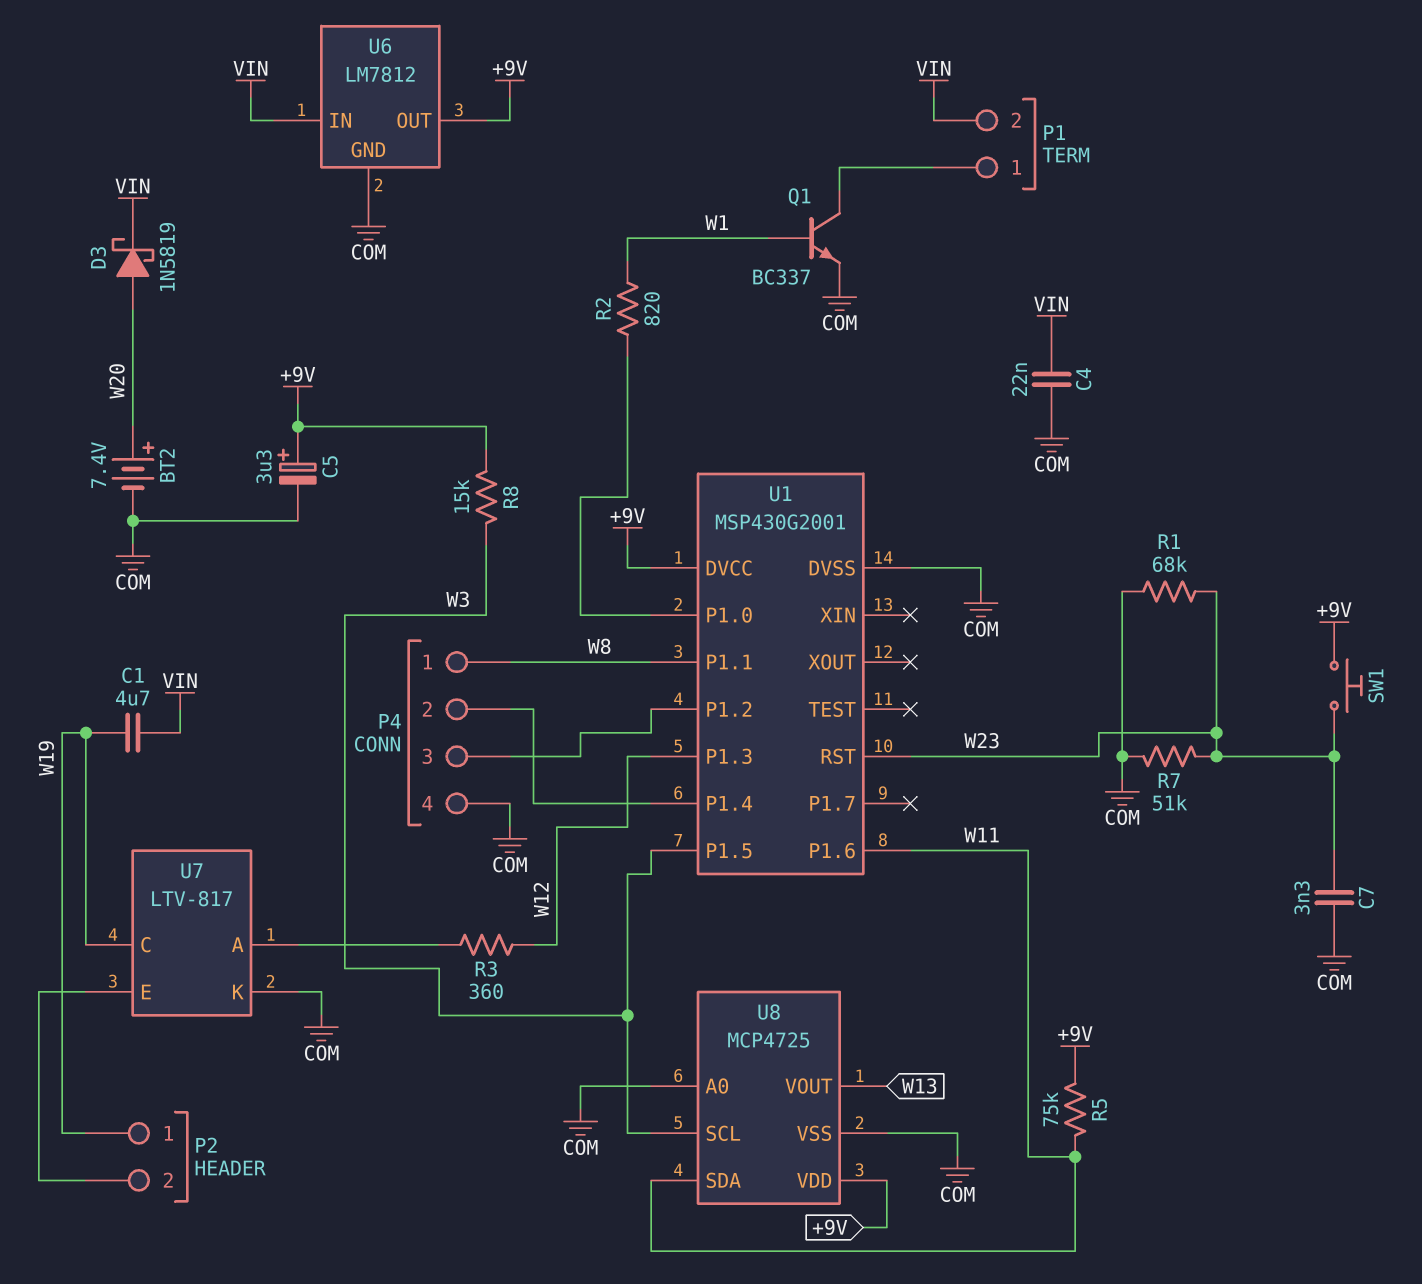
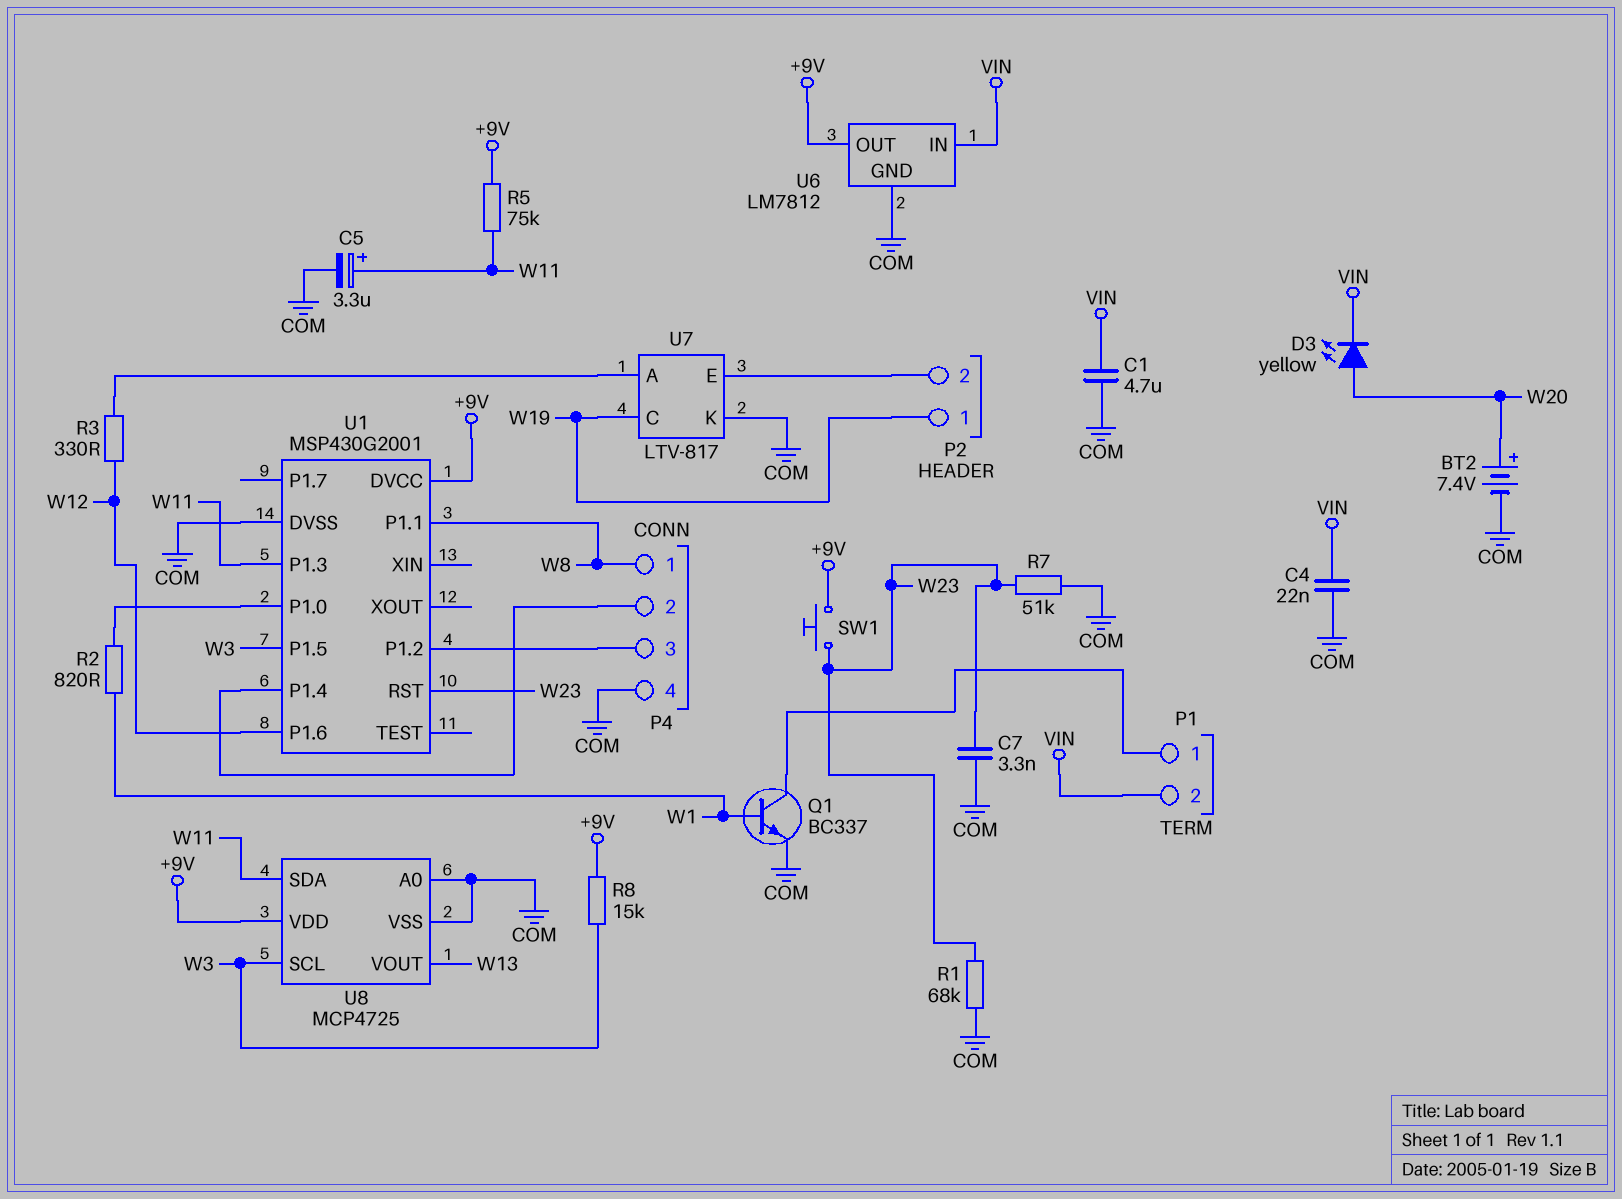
C1: 4.7uF (VIN, W19) -> 4.7uF (COM, VIN)
C5: 3.3uF (plus +9V, minus COM) -> 3.3uF (plus W11, minus COM)
D3: schottky 1N5819 (A W20, K VIN) -> LED yellow (A W20, K VIN)
R3: 360 (U7/A, W12) -> 330 (U7/A, W12)
U1 pin P1.3: W12 -> W11
U1 pin P1.6: W11 -> W12

